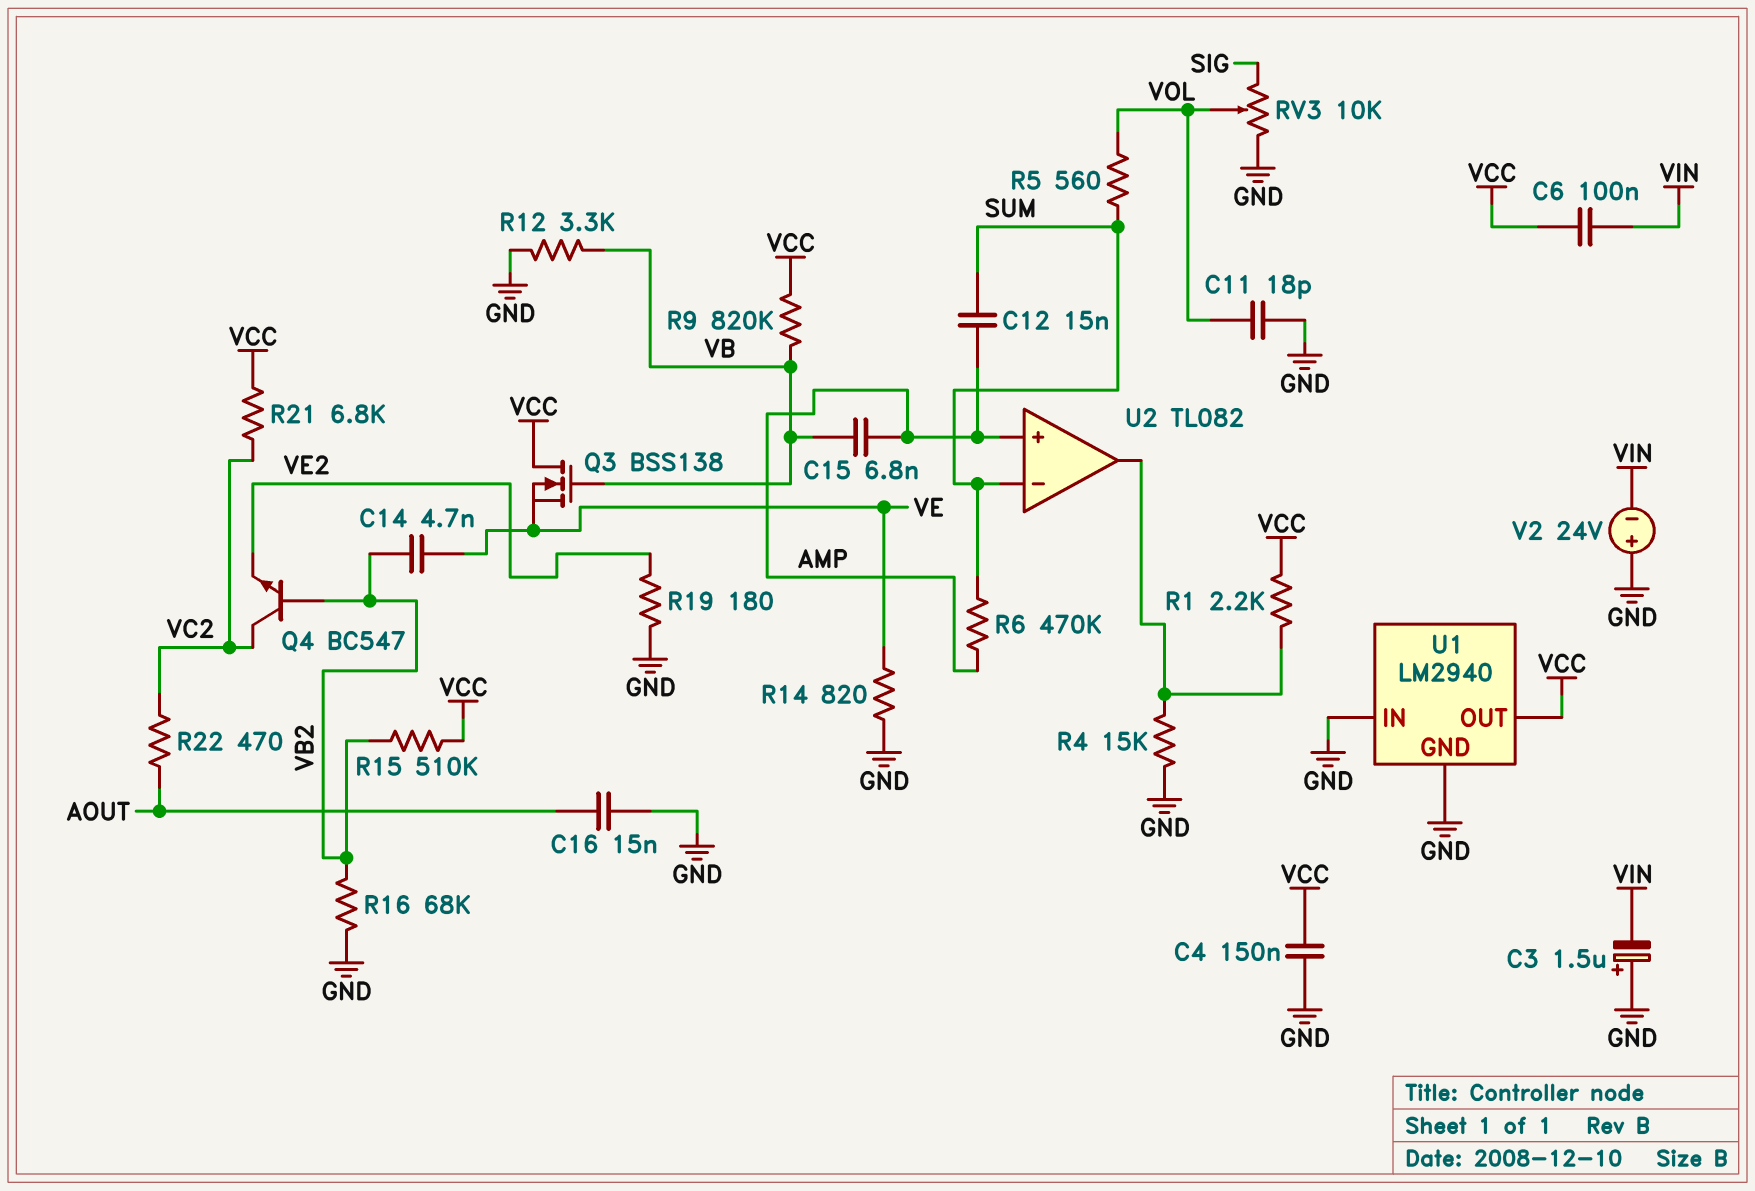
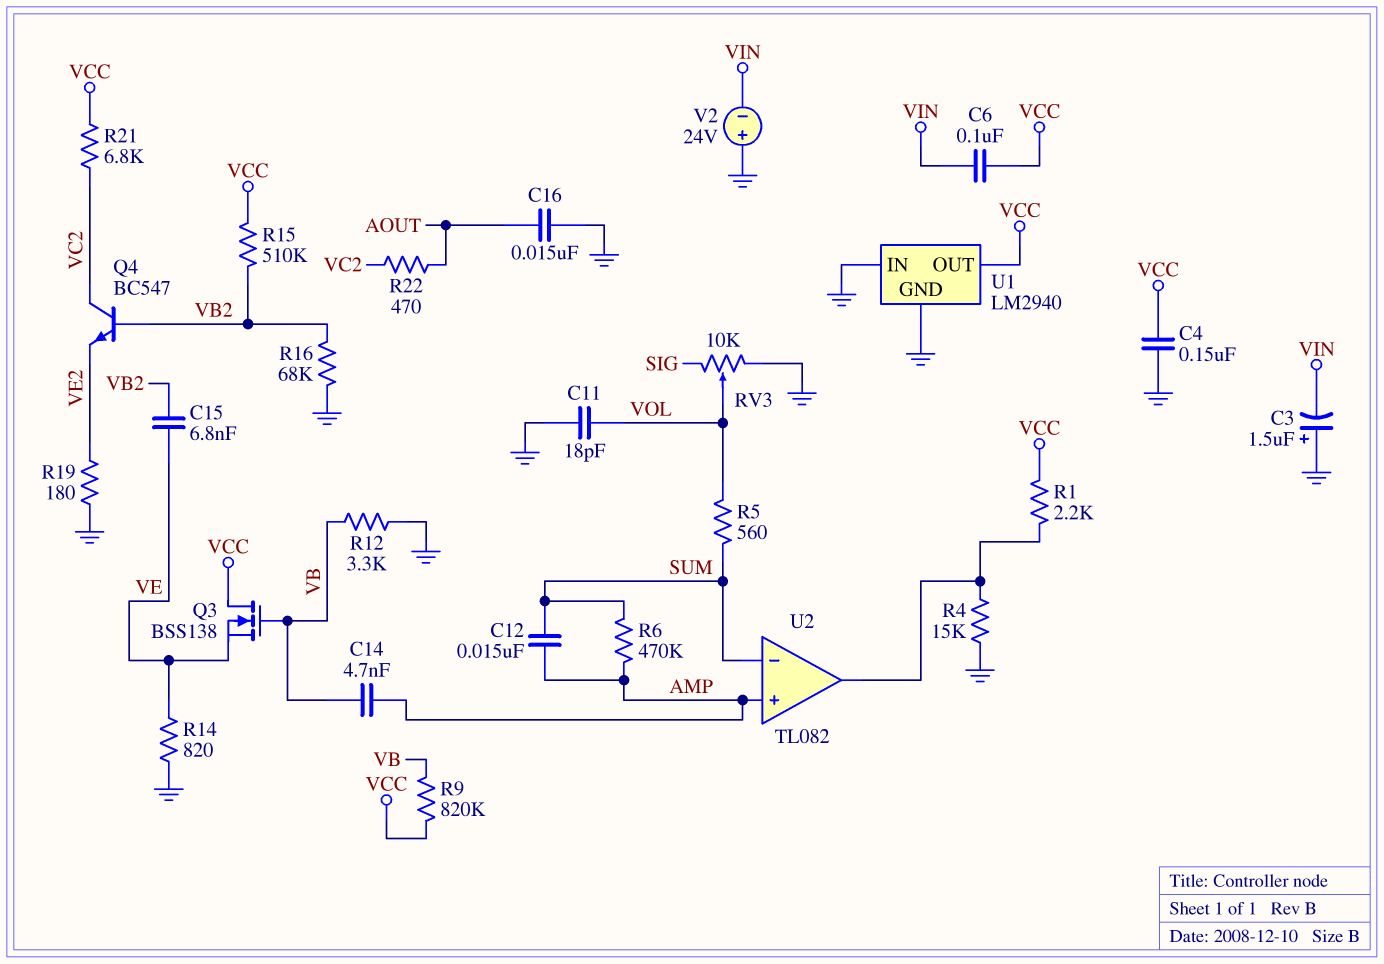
C14: 4.7nF (VB2, VE) -> 4.7nF (AMP, VB)
C15: 6.8nF (AMP, VB) -> 6.8nF (VB2, VE)

